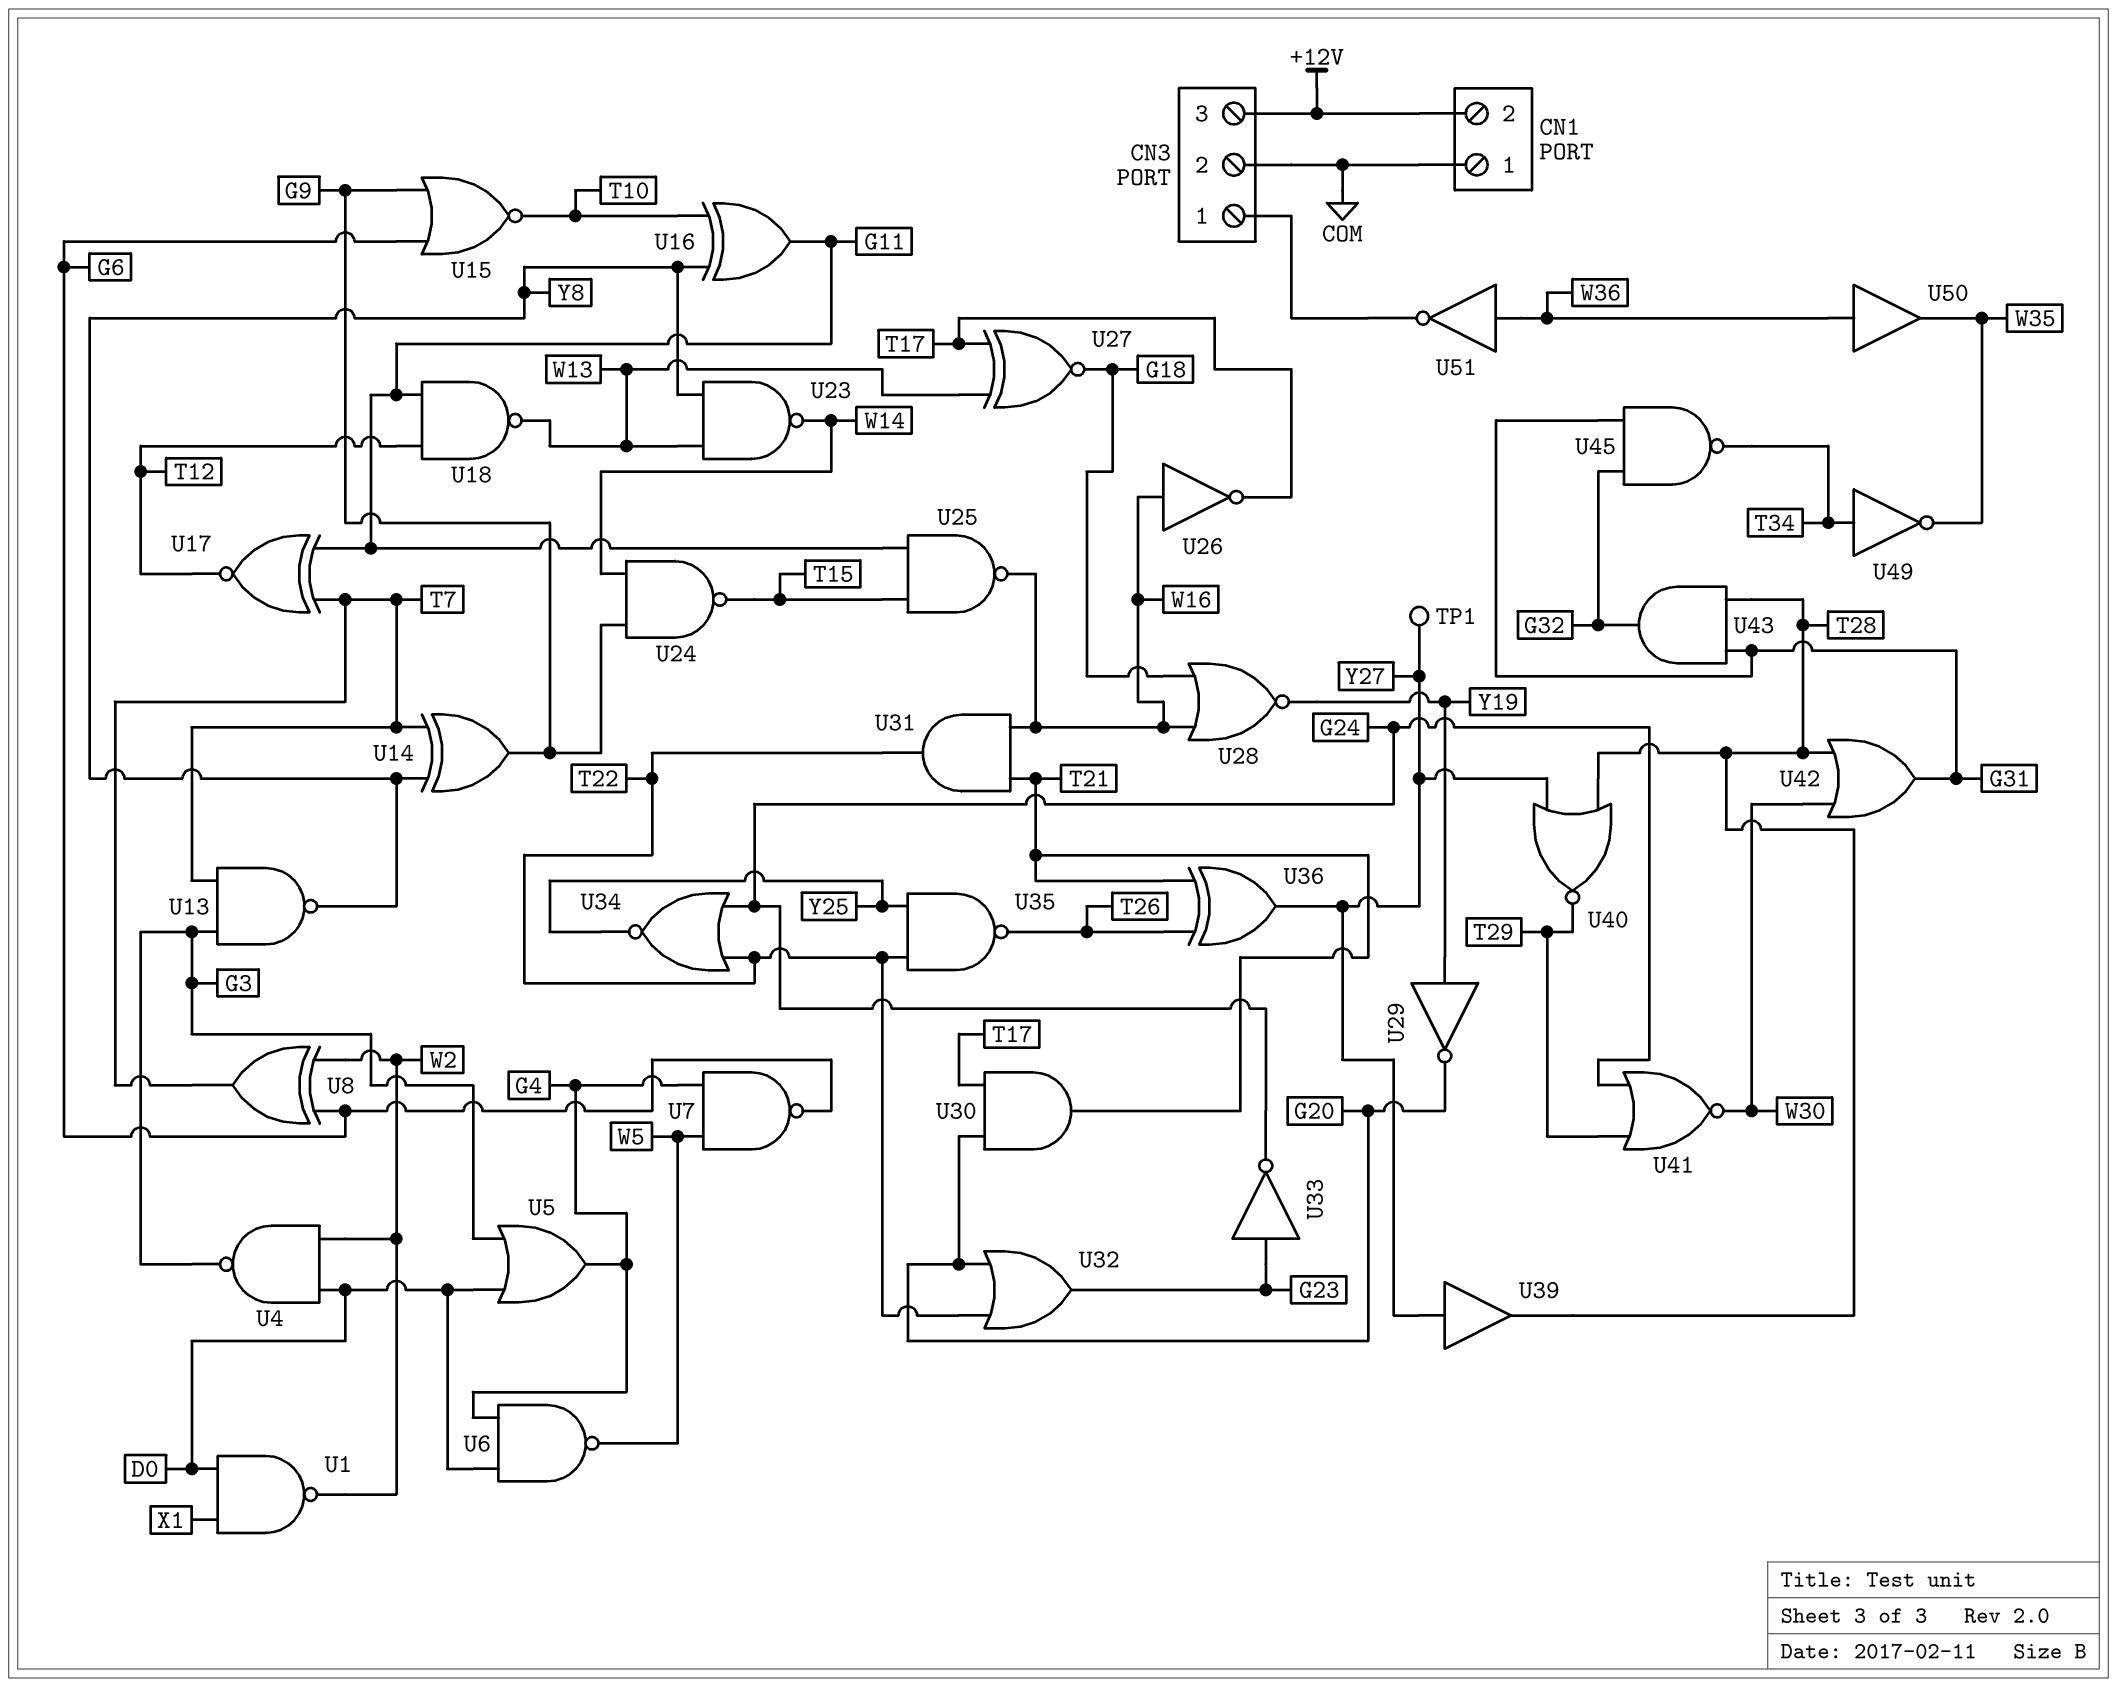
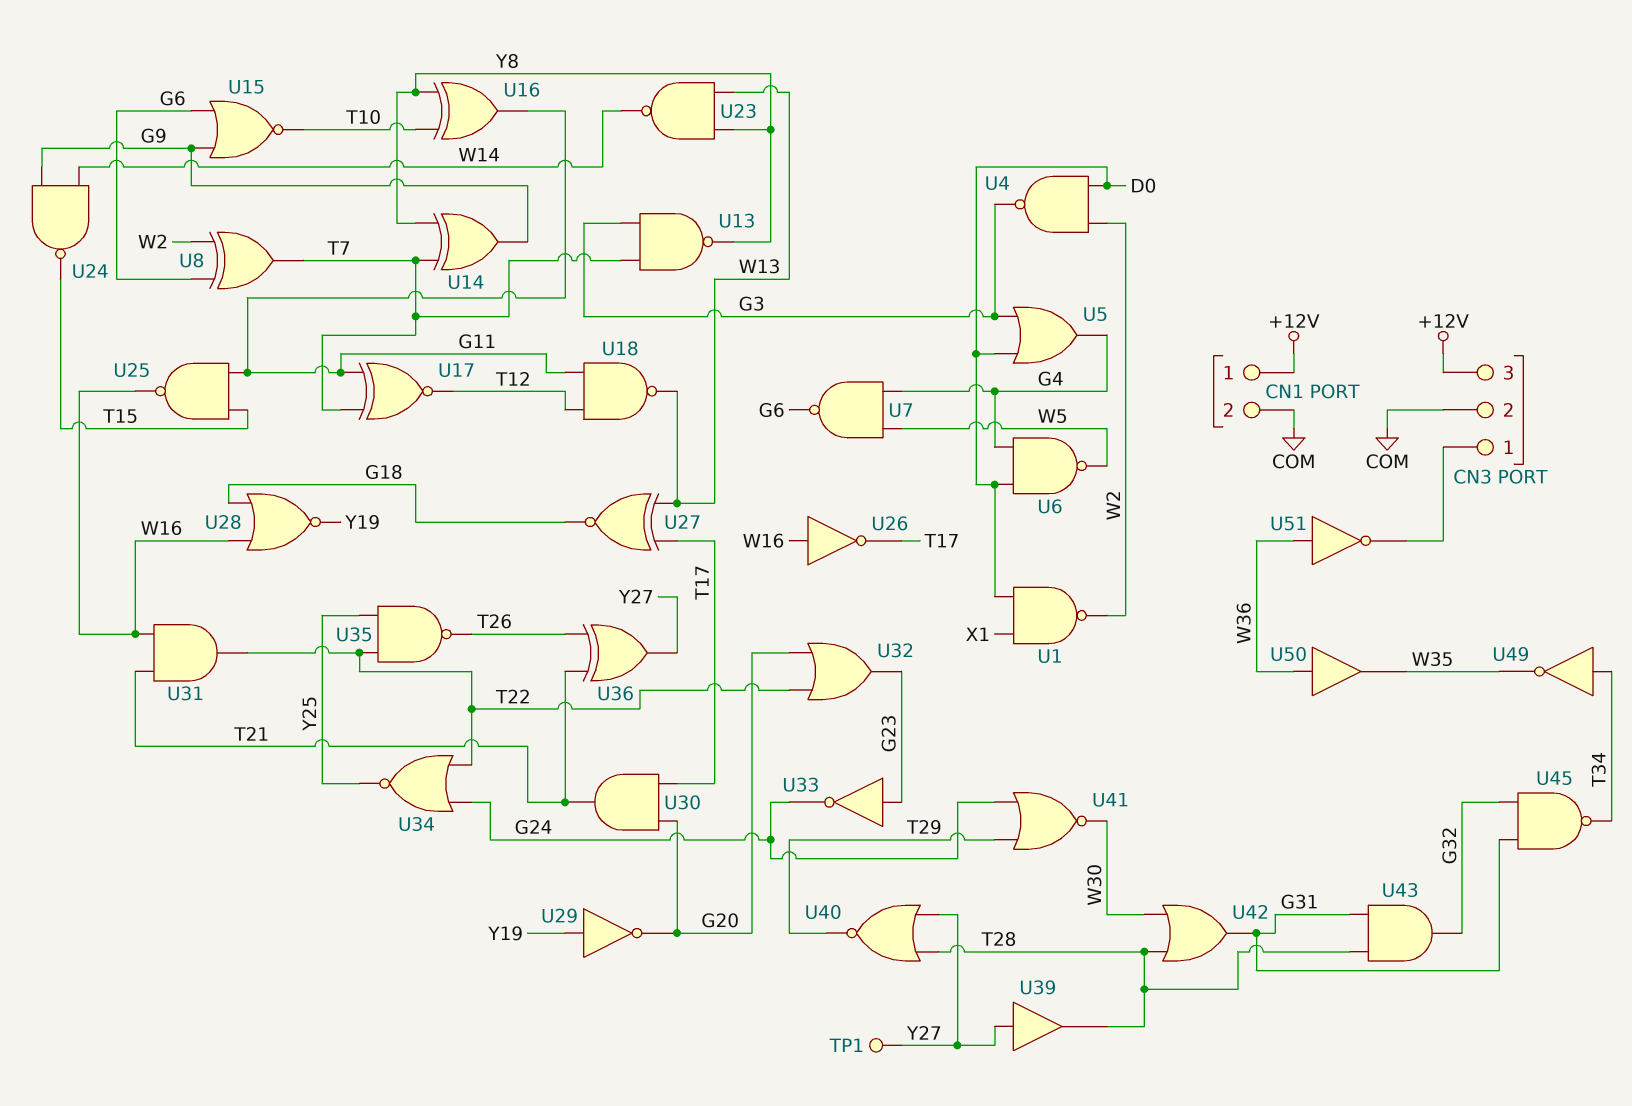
CN1 pin 1: COM -> +12V
CN1 pin 2: +12V -> COM

